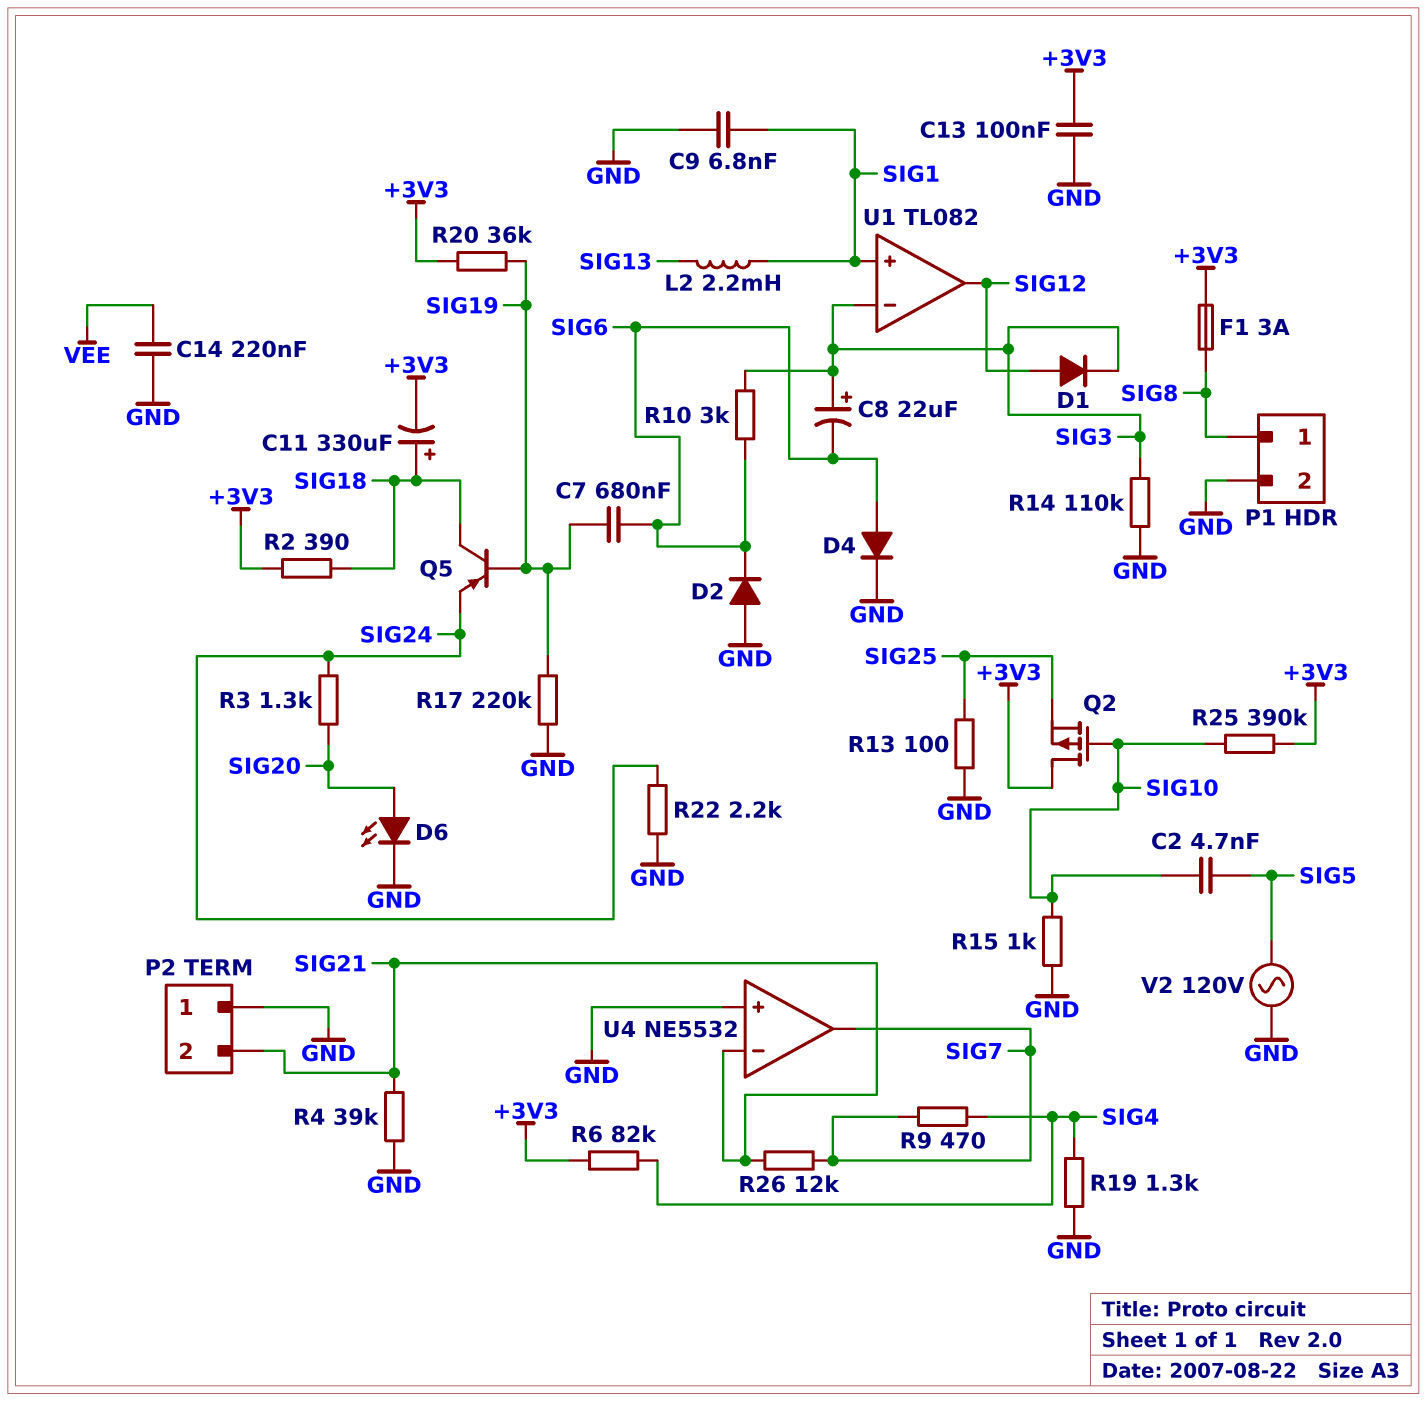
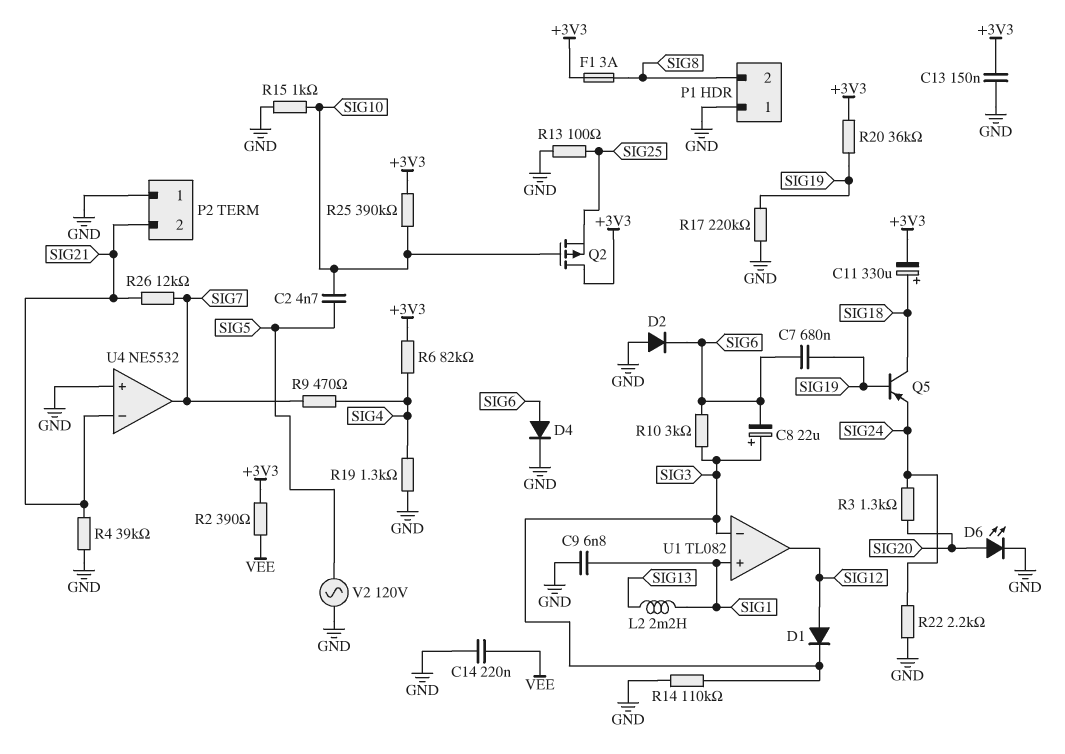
C13: 100nF (+3V3, GND) -> 150nF (+3V3, GND)
P1 pin 1: SIG8 -> GND
P1 pin 2: GND -> SIG8
R2: 390 (+3V3, SIG18) -> 390 (+3V3, VEE)

